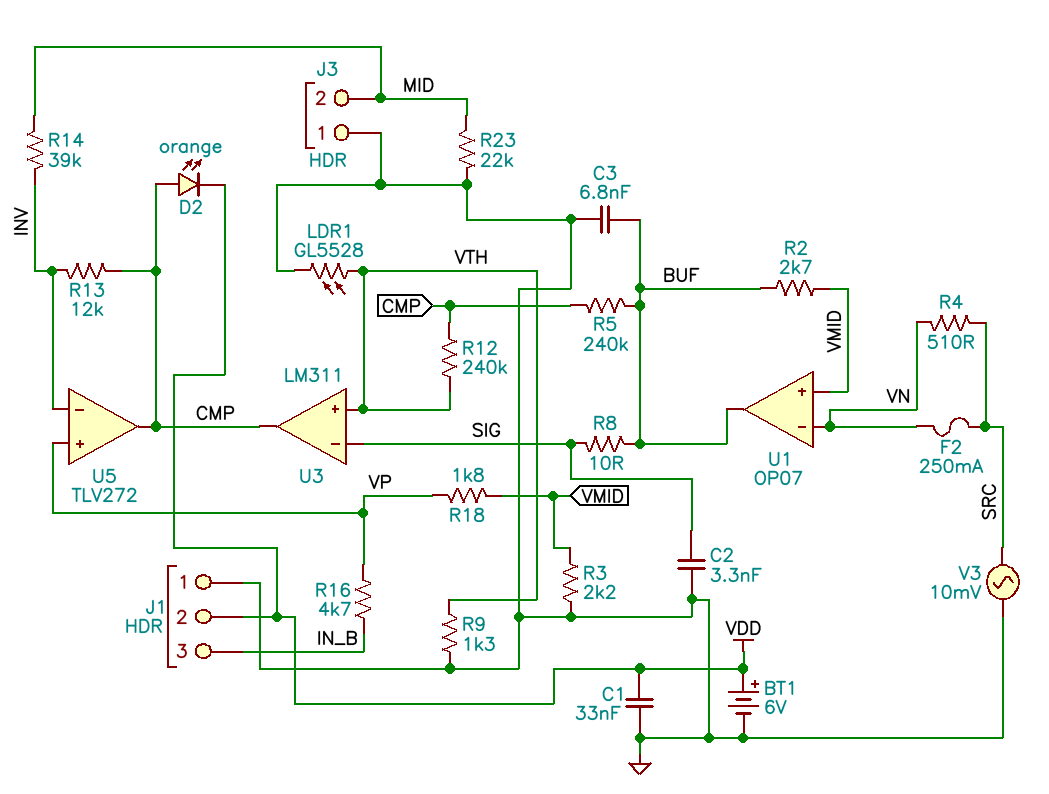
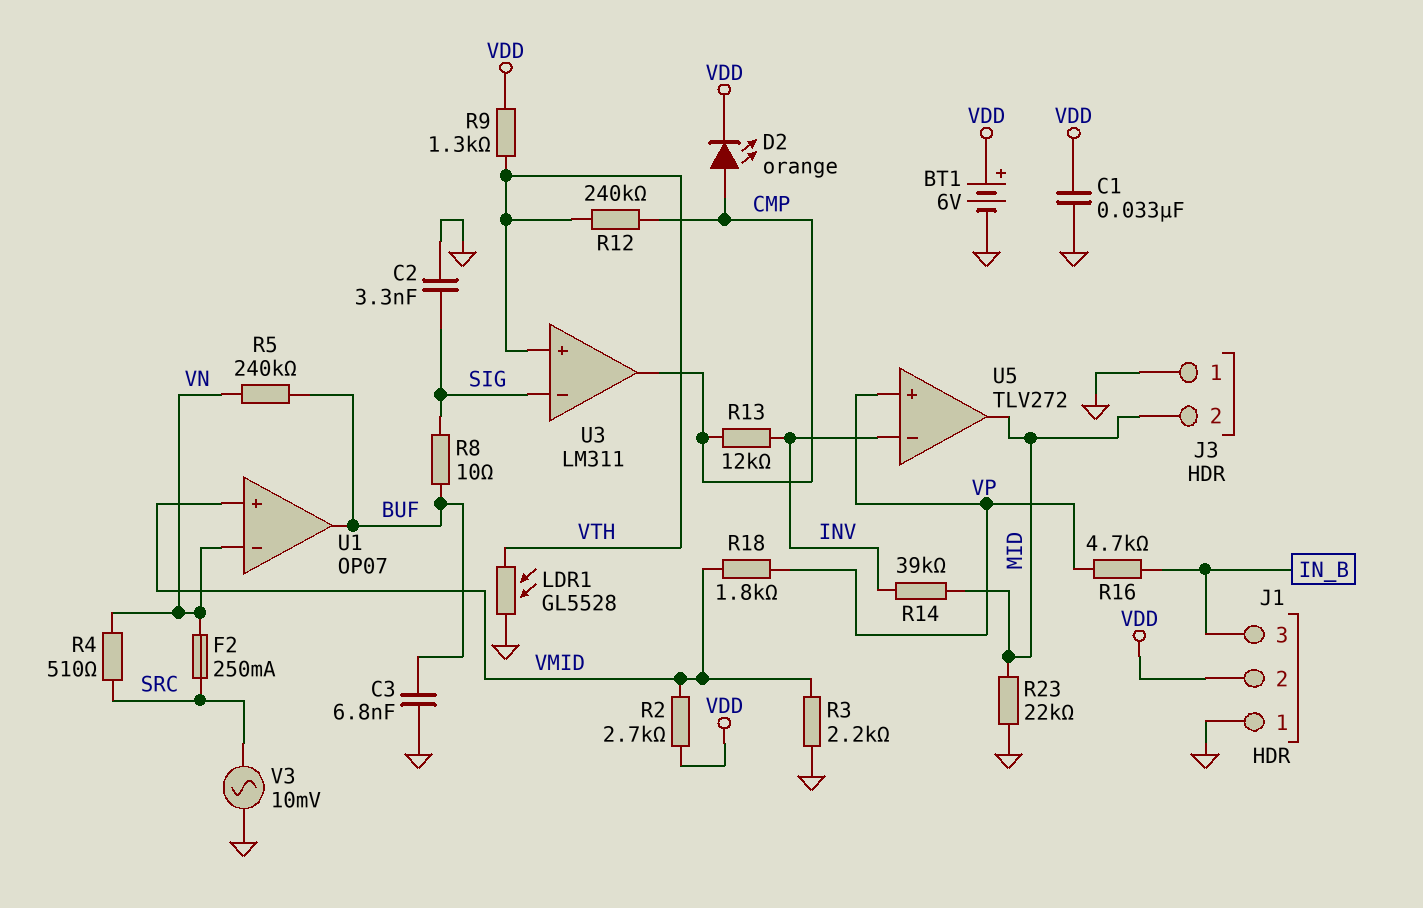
R2: 2.7k (BUF, VMID) -> 2.7k (VDD, VMID)
R5: 240k (BUF, CMP) -> 240k (BUF, VN)
R9: 1.3k (GND, VTH) -> 1.3k (VDD, VTH)
U5 pin out: CMP -> MID

